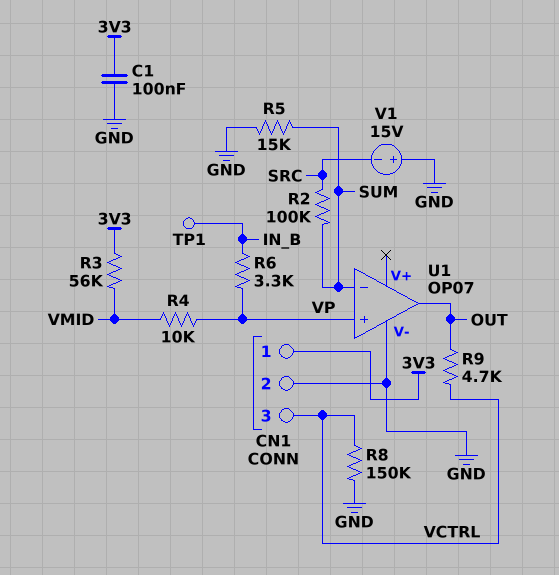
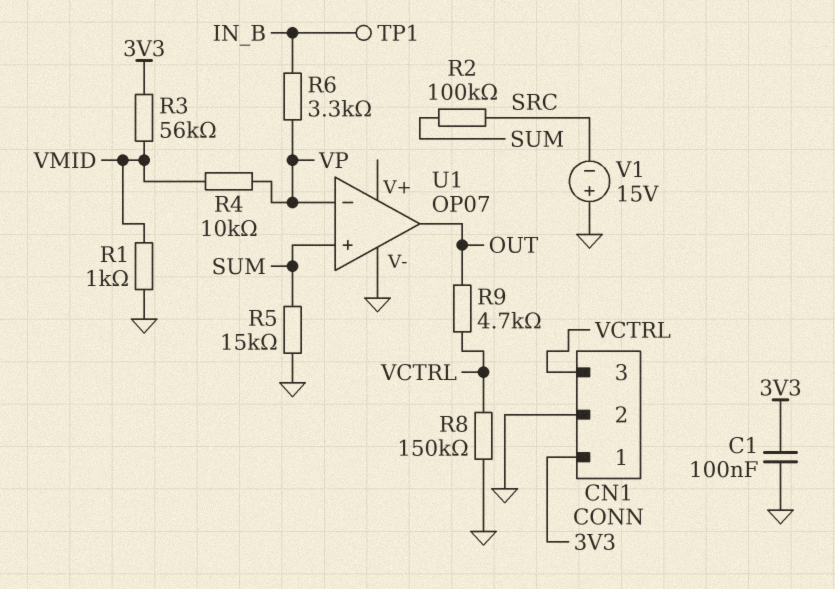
R1: none -> 1k (GND, VMID)
U1 pin in+: VP -> SUM
U1 pin in-: SUM -> VP

